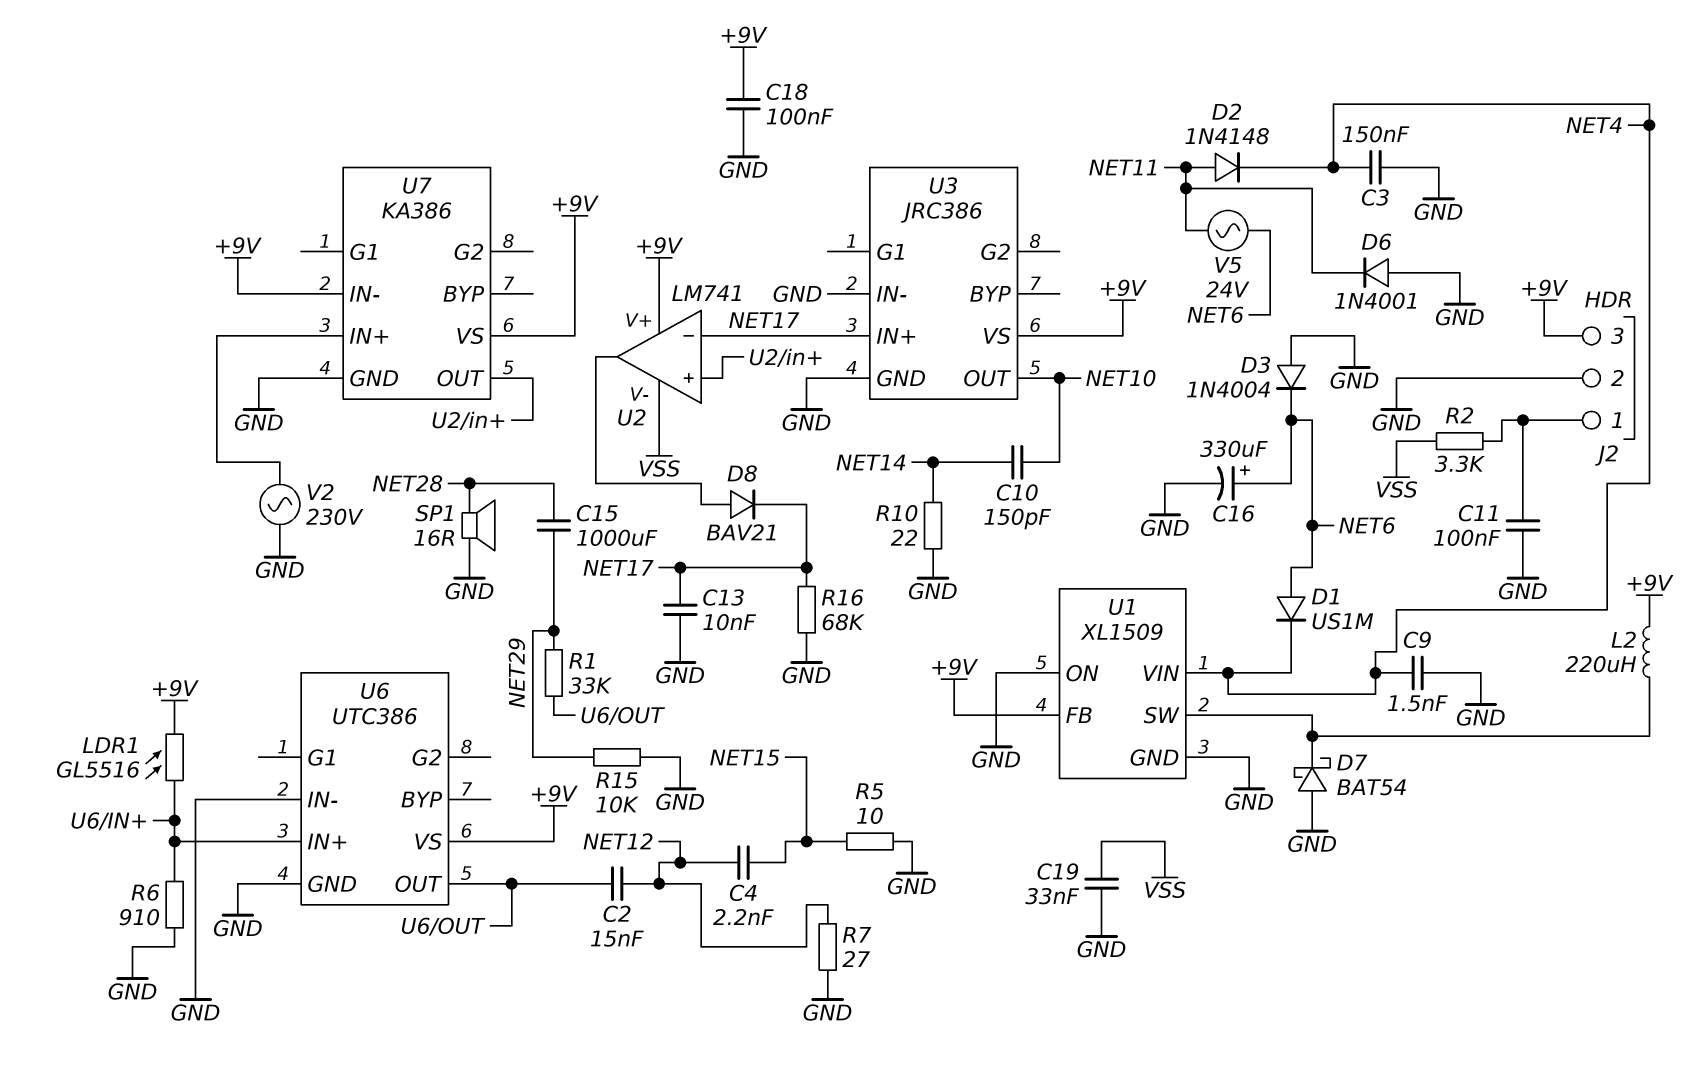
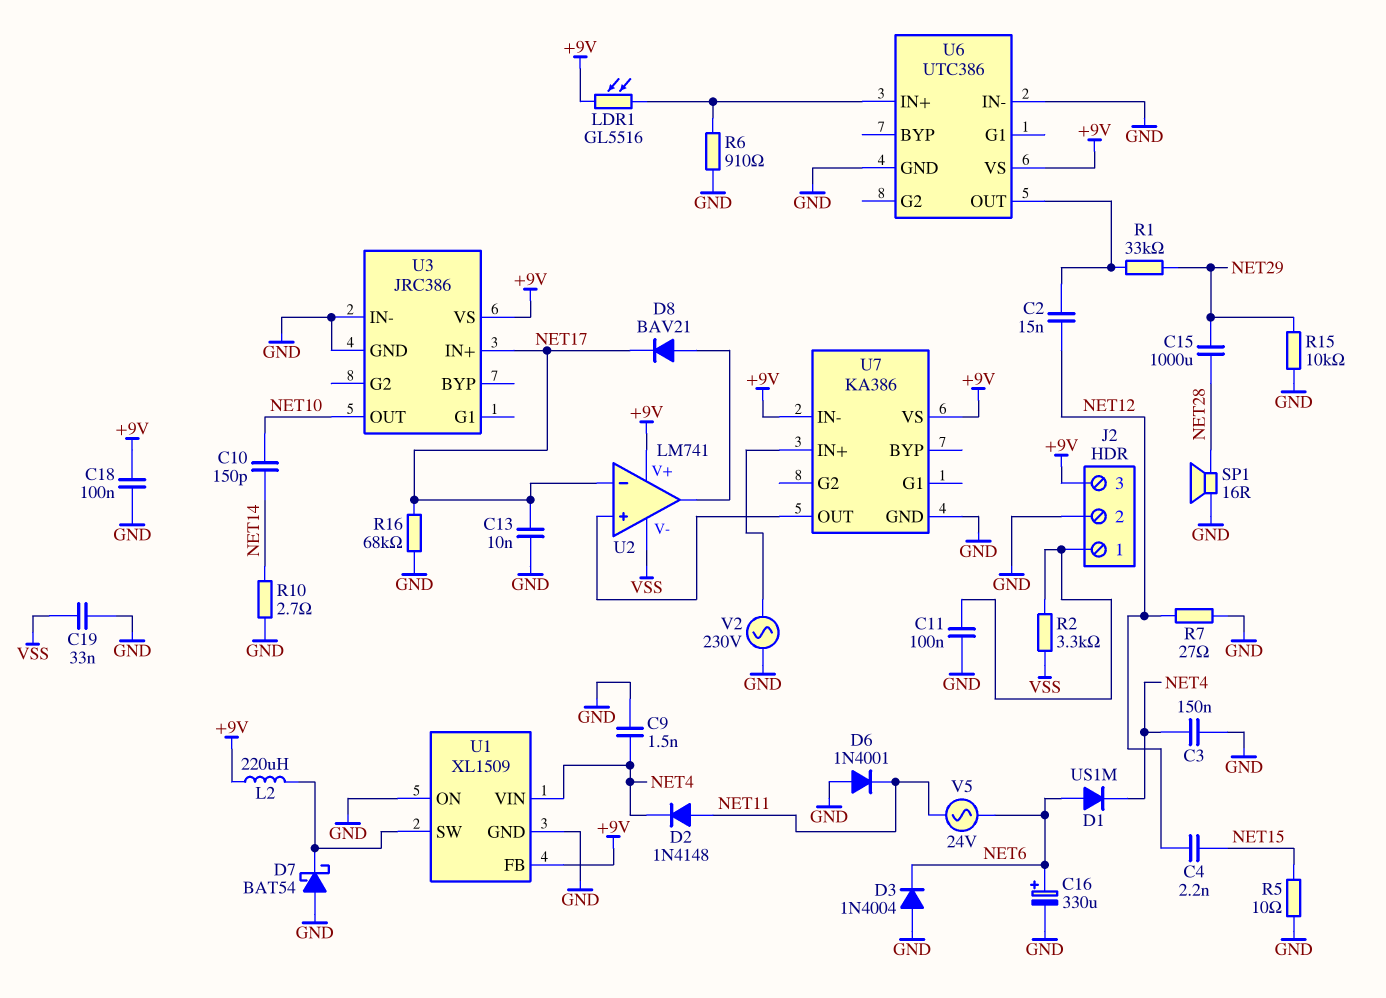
R10: 22 (GND, NET14) -> 2.7 (GND, NET14)

